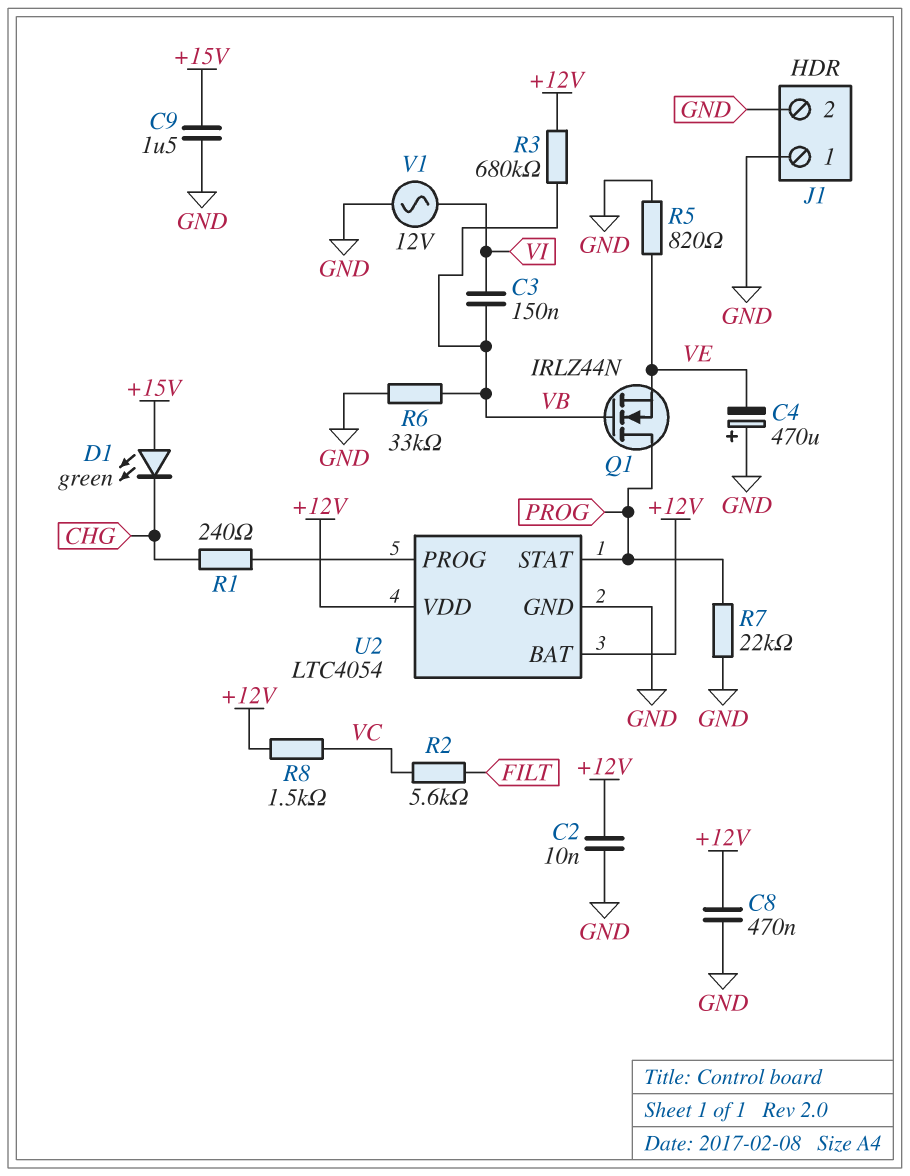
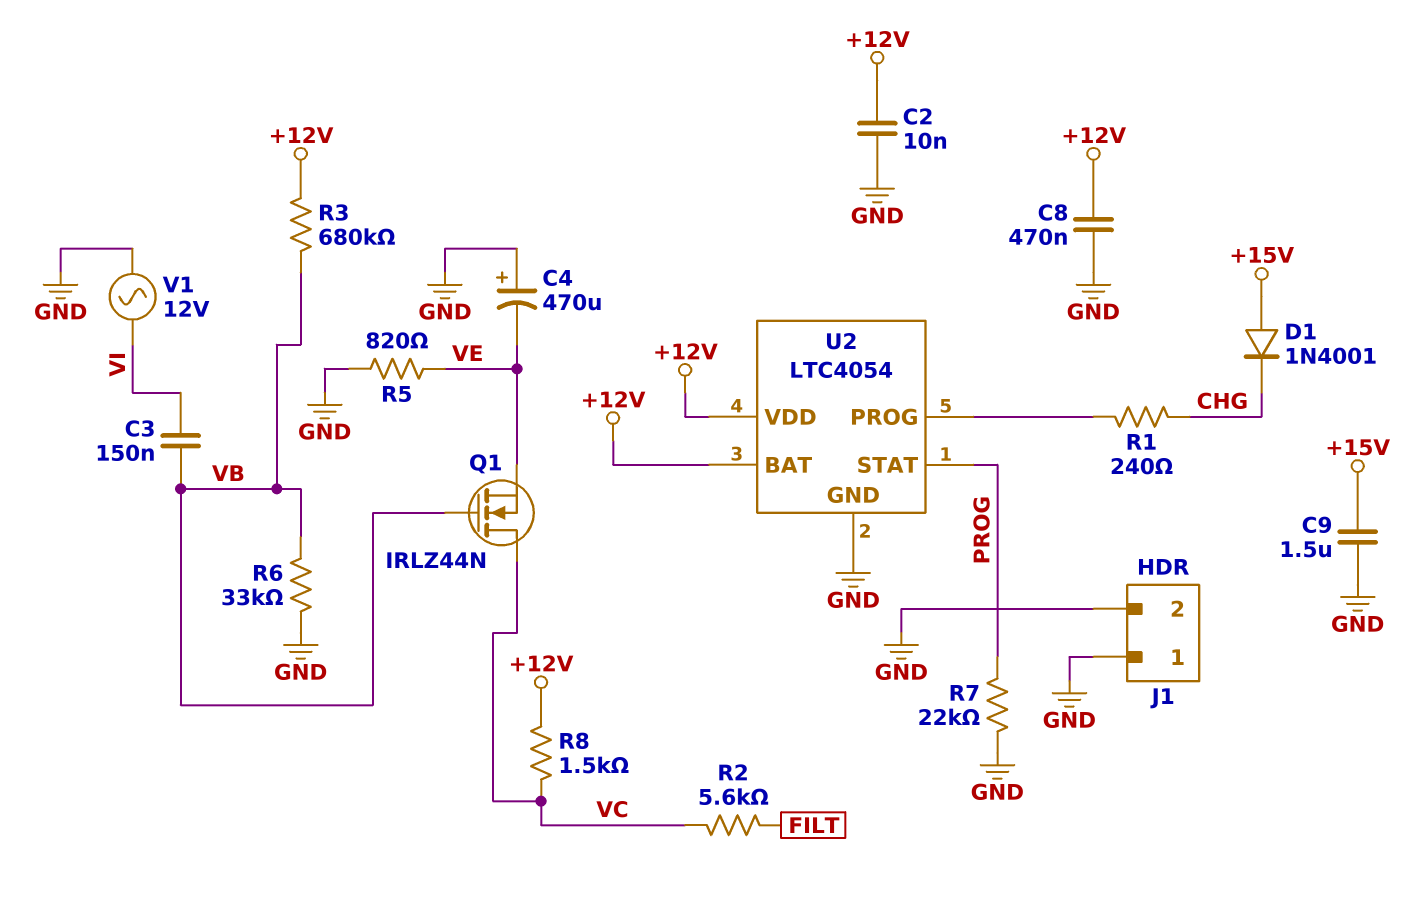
D1: LED green (A +15V, K CHG) -> diode 1N4001 (A +15V, K CHG)
Q1: NMOS IRLZ44N (G VB, D PROG, S VE) -> NMOS IRLZ44N (G VB, D VC, S VE)

